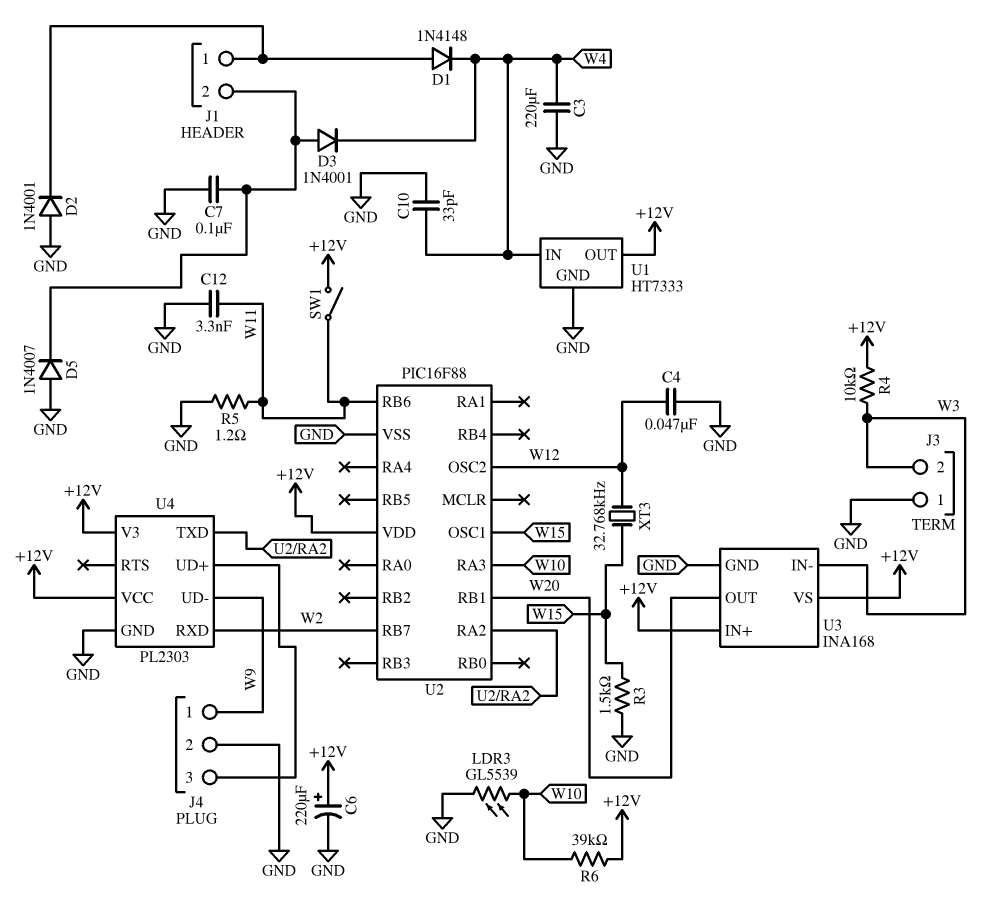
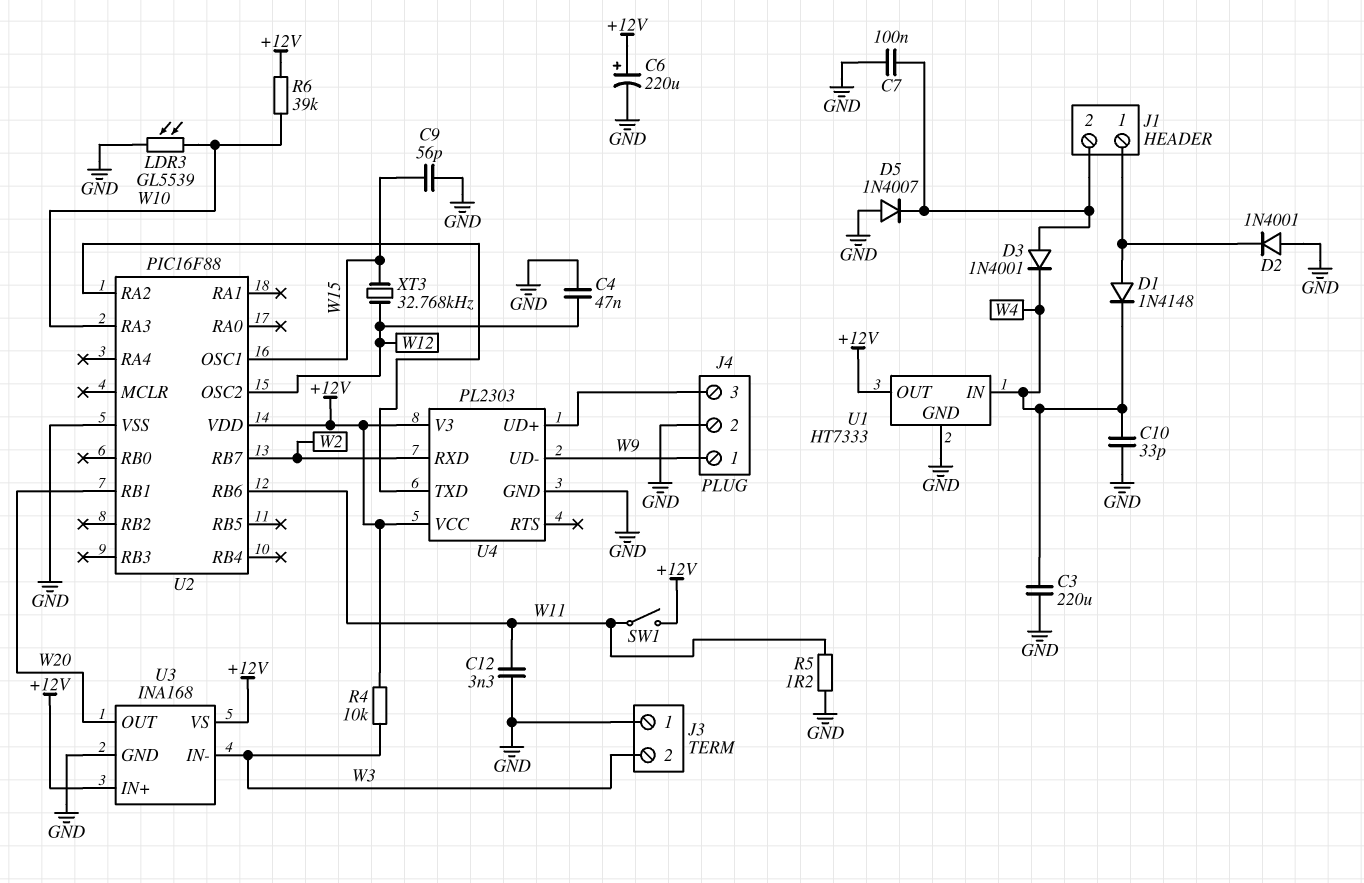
C9: none -> 56pF (GND, W15)
R3: 1.5k (GND, W15) -> none

